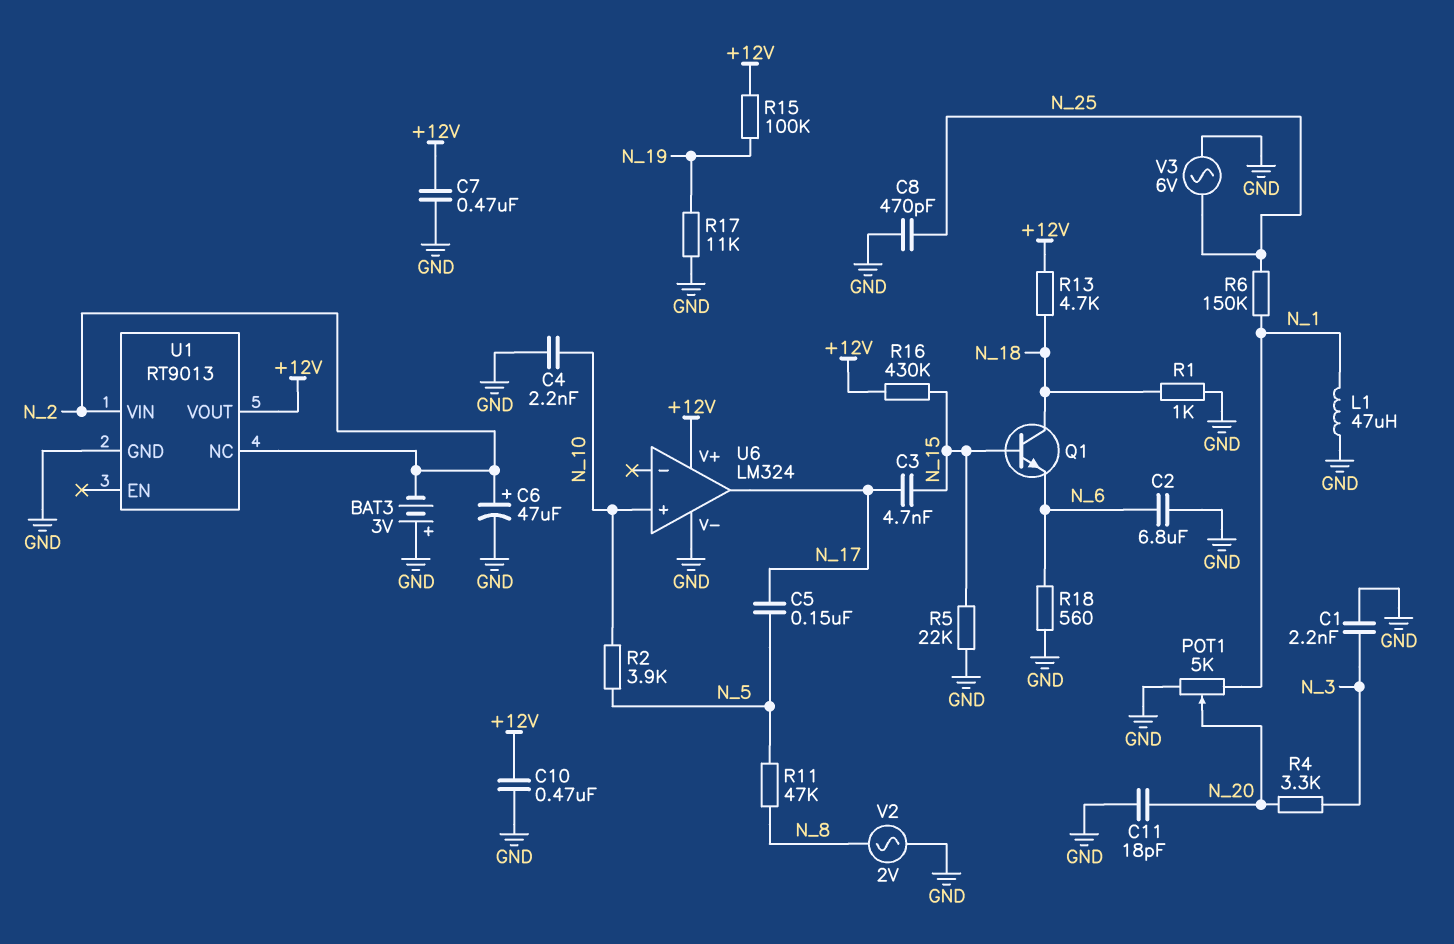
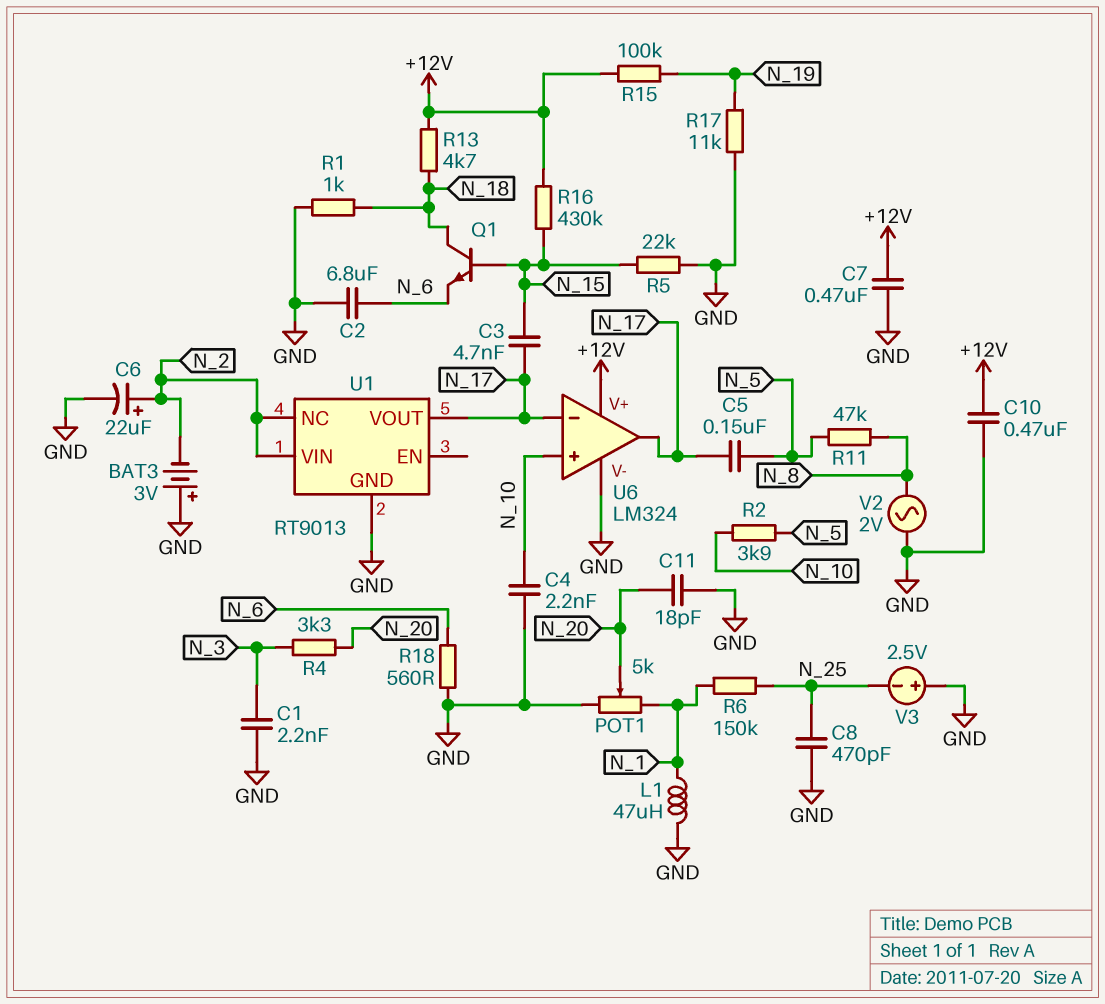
C6: 47uF (plus N_2, minus GND) -> 22uF (plus N_2, minus GND)
U1 pin VOUT: +12V -> N_17
U6 pin in-: none -> N_17
V3: AC 6V (GND, N_25) -> 2.5V (plus GND, minus N_25)

